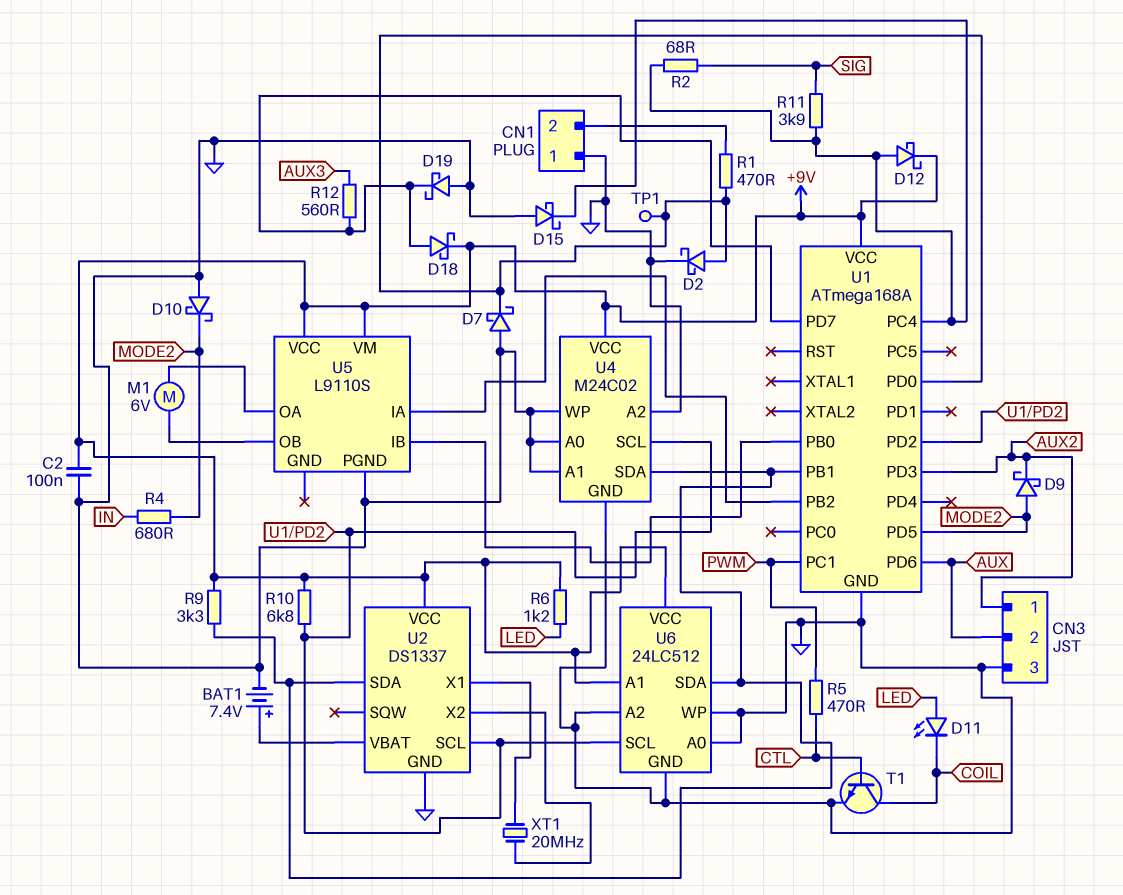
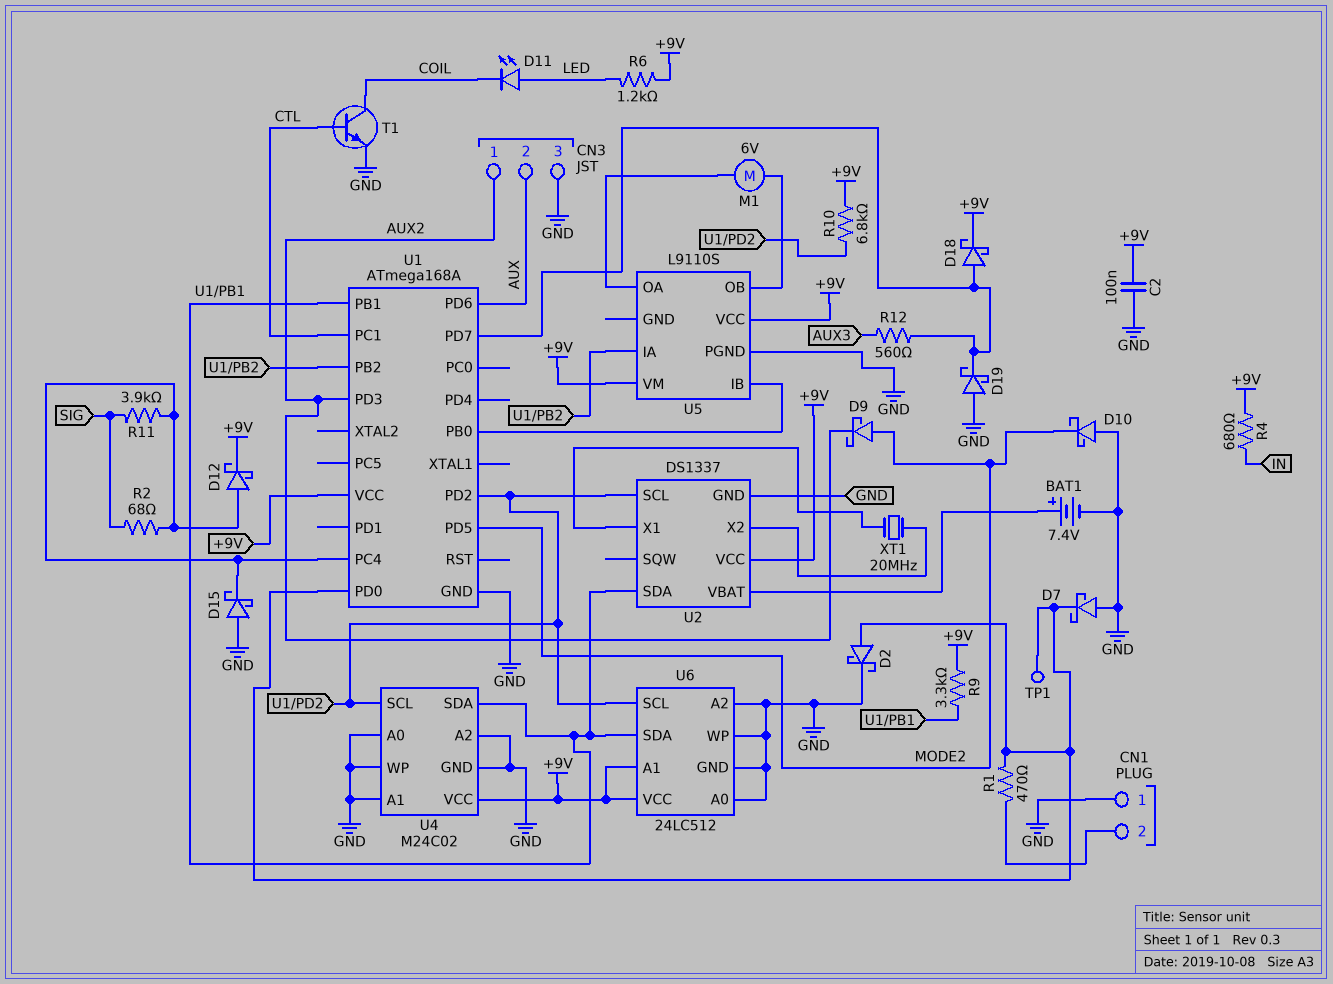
R4: 680 (IN, MODE2) -> 680 (+9V, IN)
R5: 470 (CTL, PWM) -> none
U1 pin PC1: PWM -> CTL

